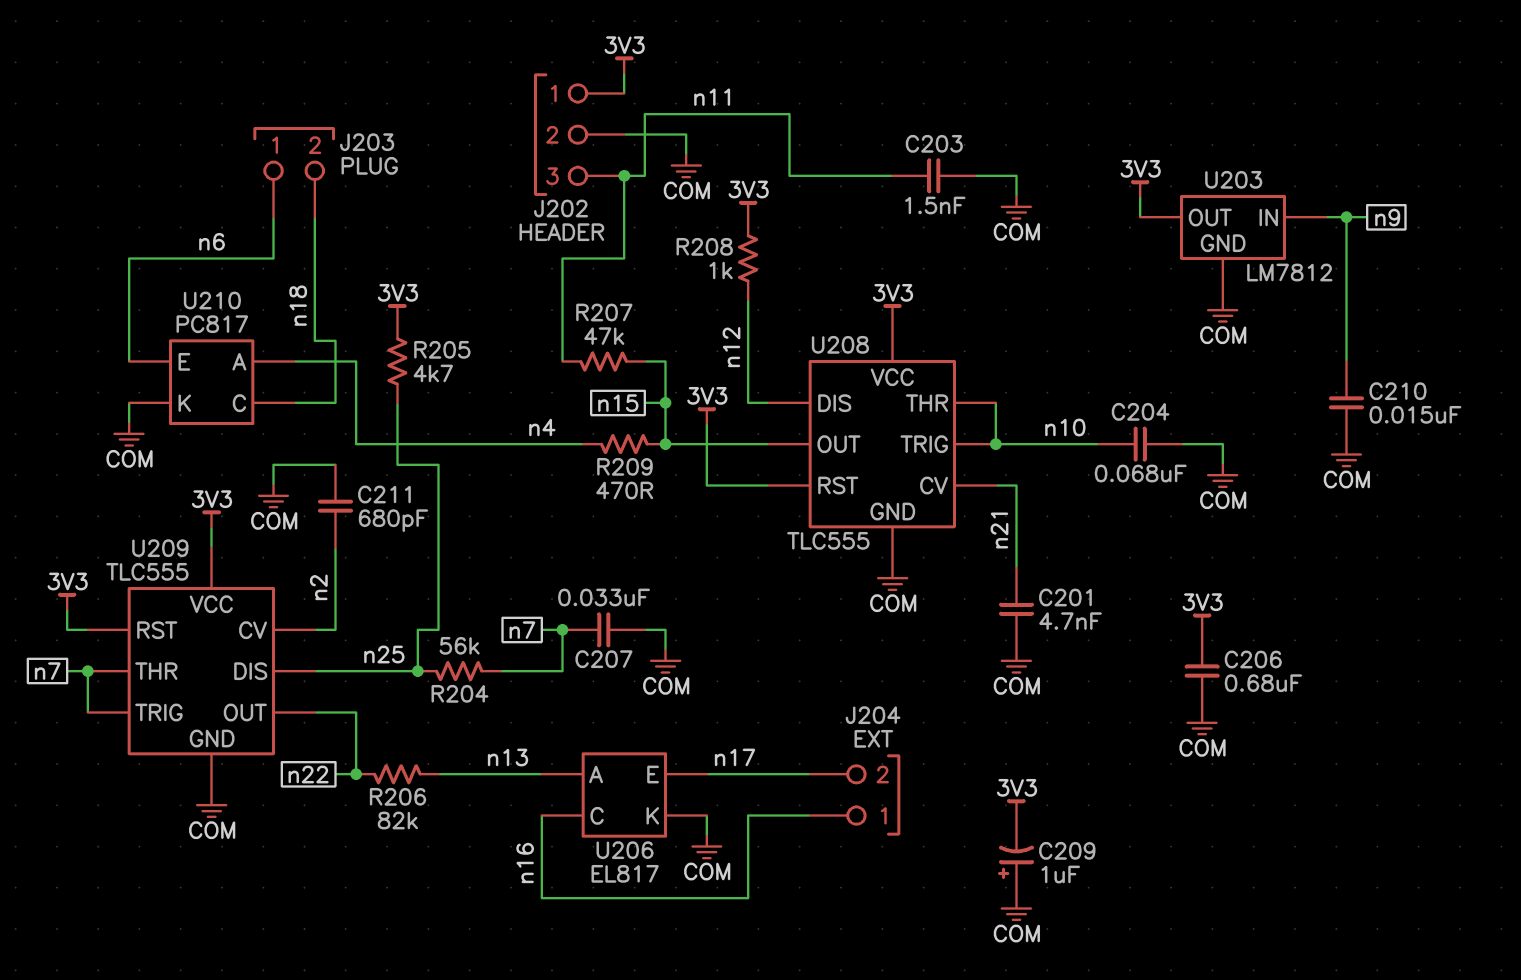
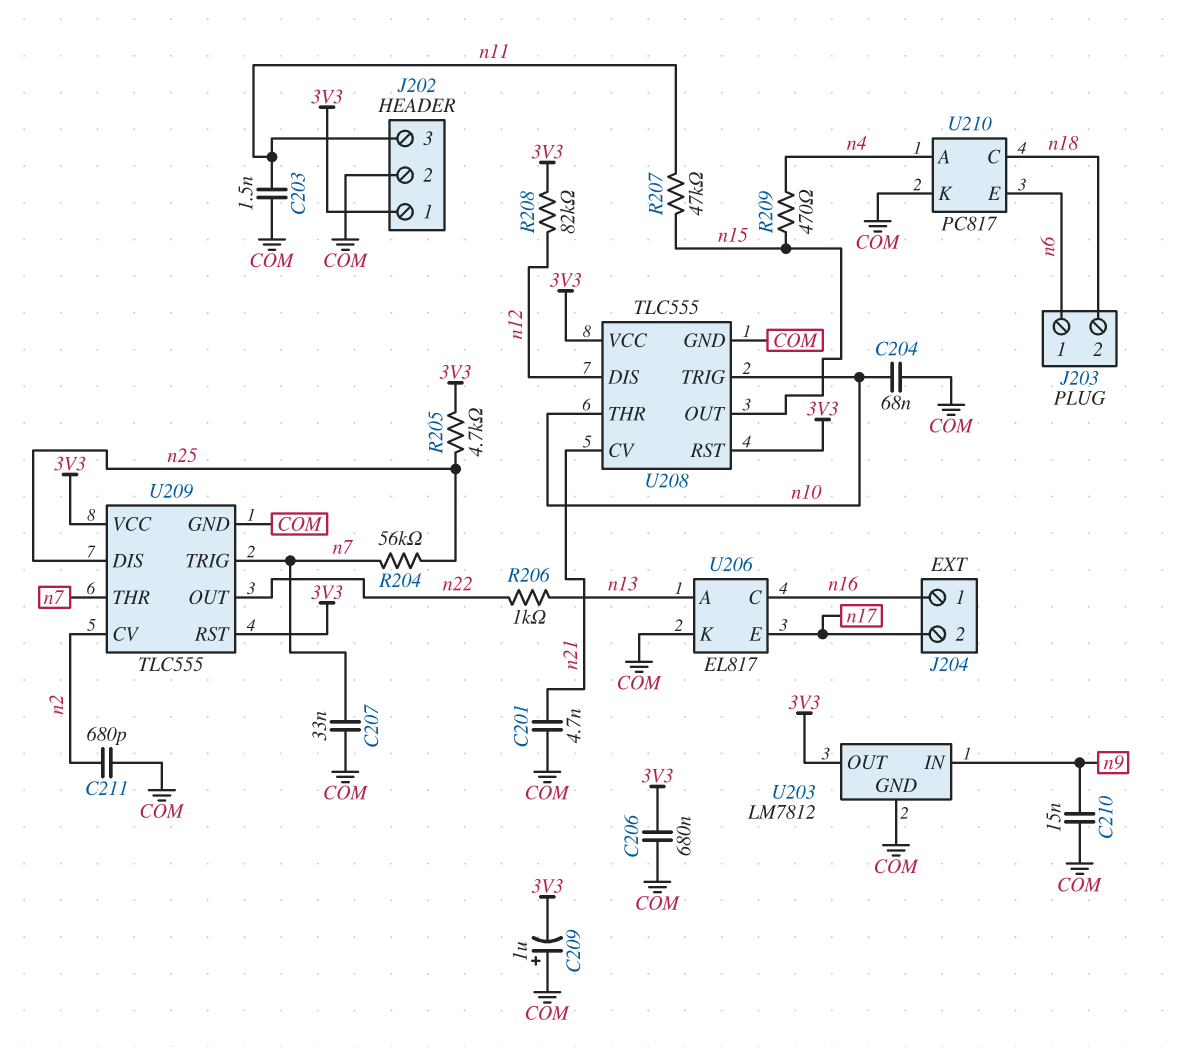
R206: 82k (n13, n22) -> 1k (n13, n22)
R208: 1k (3V3, n12) -> 82k (3V3, n12)

